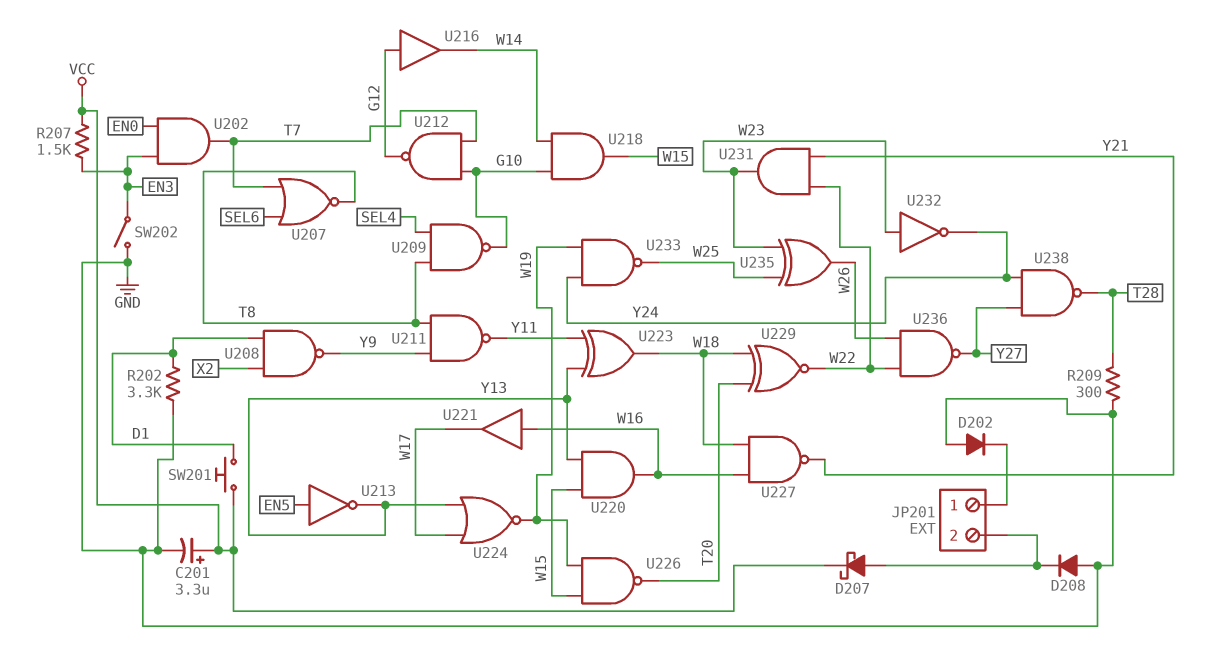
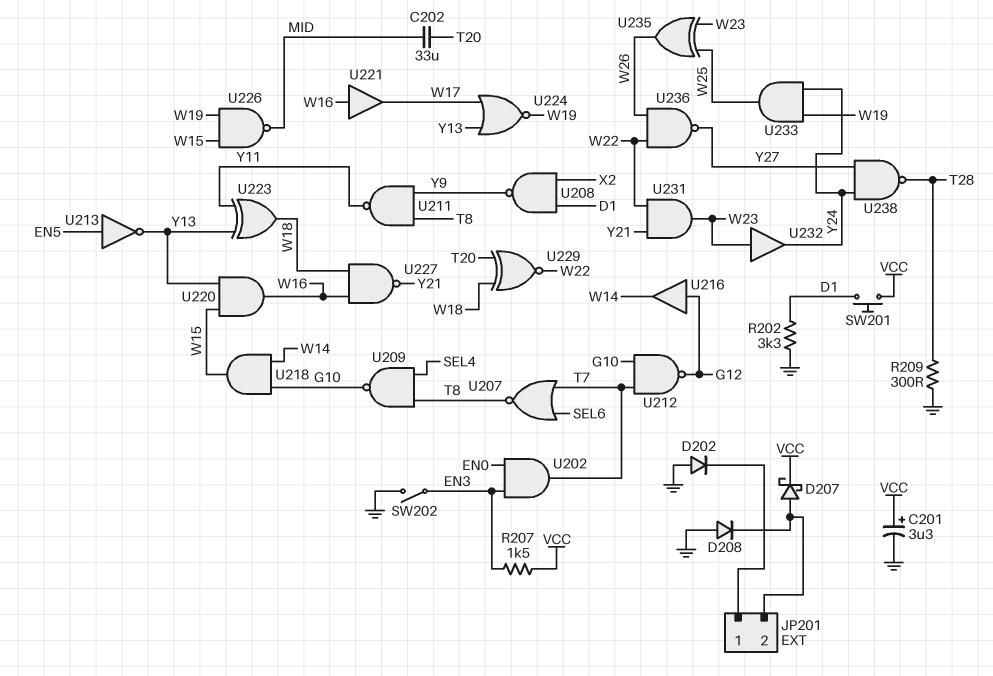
C202: none -> 33uF (MID, T20)
U226: NAND (in W15, in W19, out T20) -> NAND (in W15, in W19, out MID)
U232: NOT (in W23, out Y24) -> buffer (in W23, out Y24)
U233: NAND (in W19, in Y24, out W25) -> AND (in W19, in Y24, out W25)

